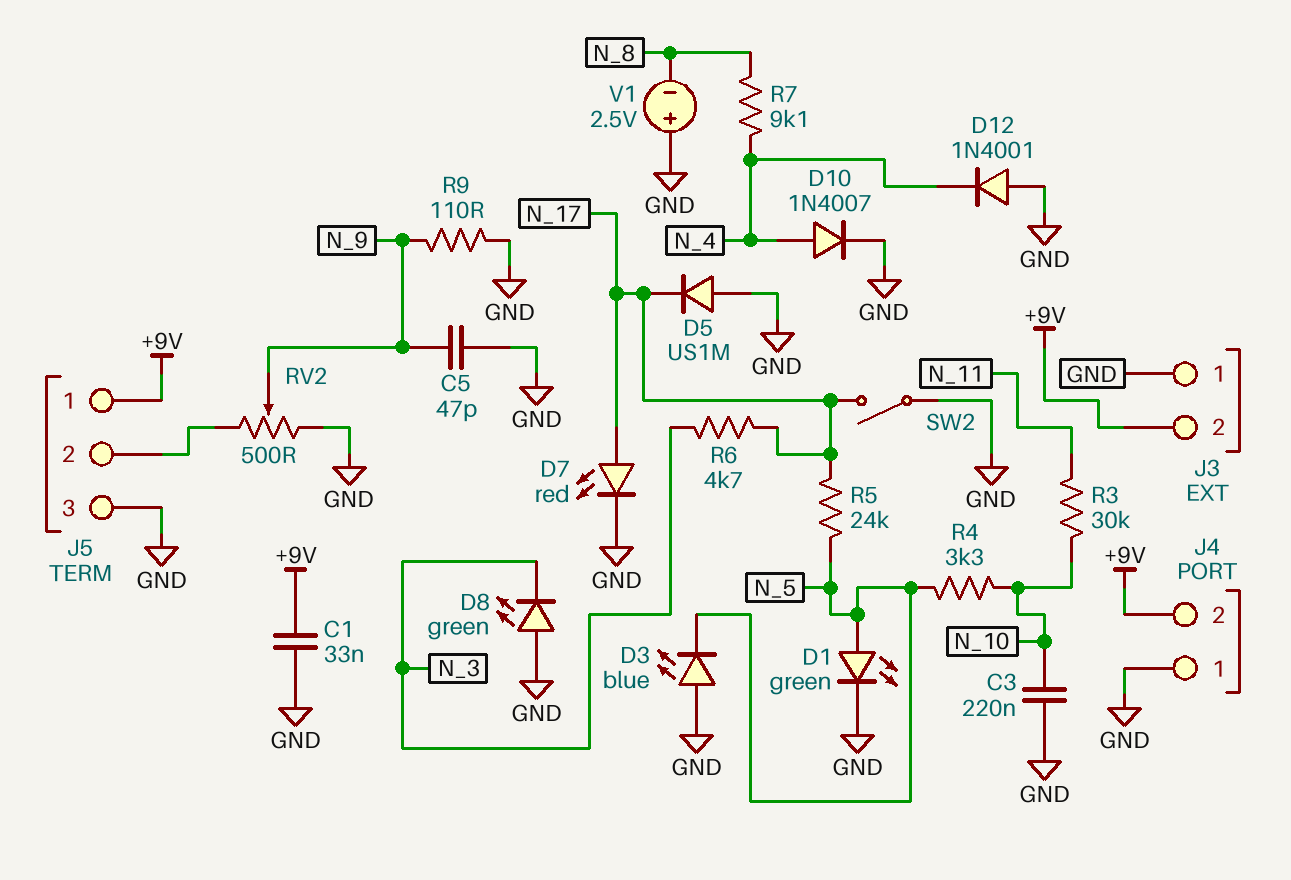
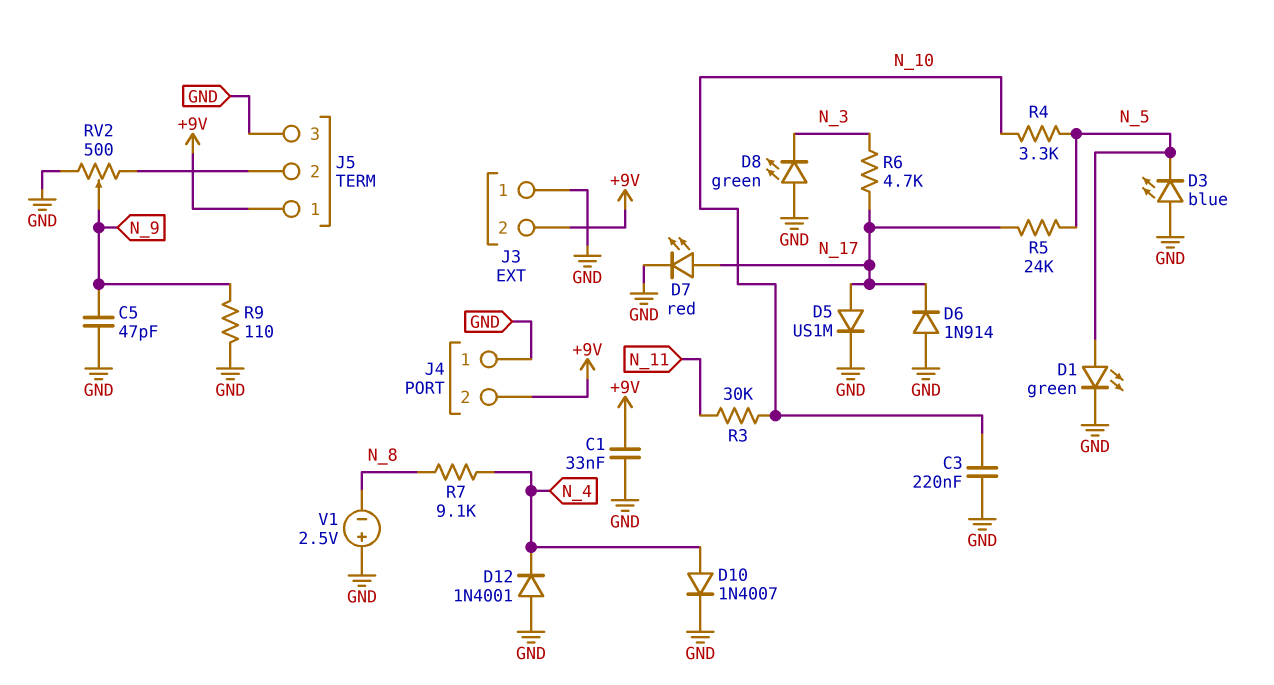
D5: diode US1M (A GND, K N_17) -> diode US1M (A N_17, K GND)
D6: none -> diode 1N914 (A GND, K N_17)
SW2: switch (GND, N_17) -> none

